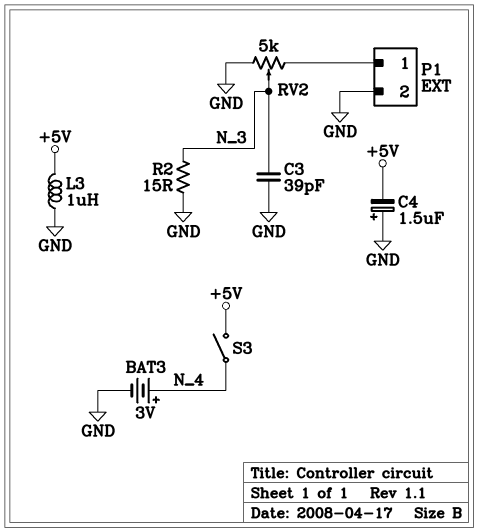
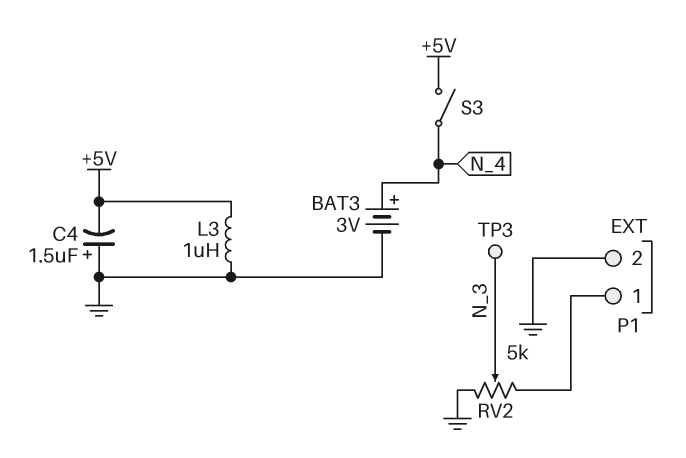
C3: 39pF (GND, N_3) -> none
R2: 15 (GND, N_3) -> none
TP3: none -> test point (N_3)

